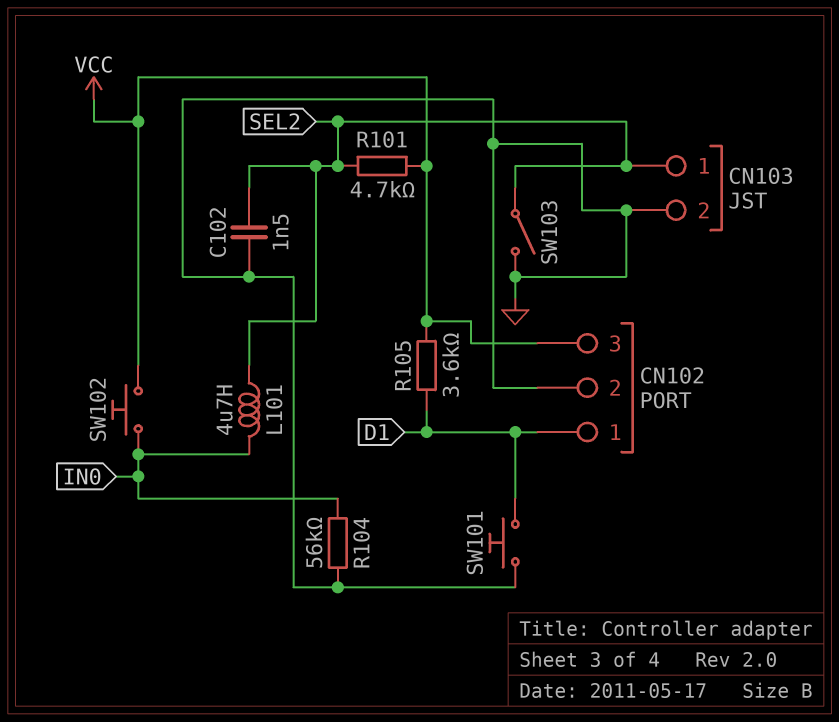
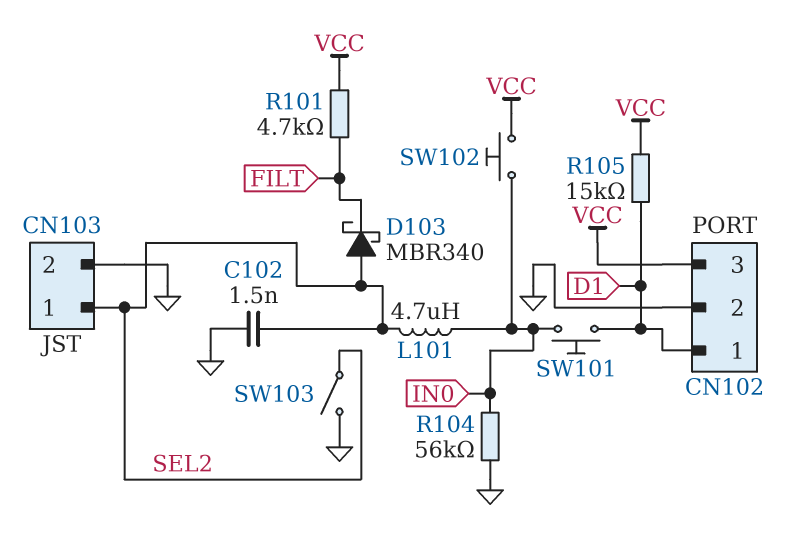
D103: none -> schottky MBR340 (A SEL2, K FILT)
R101: 4.7k (SEL2, VCC) -> 4.7k (FILT, VCC)
R105: 3.6k (D1, VCC) -> 15k (D1, VCC)
SW101: button (D1, GND) -> button (D1, IN0)

